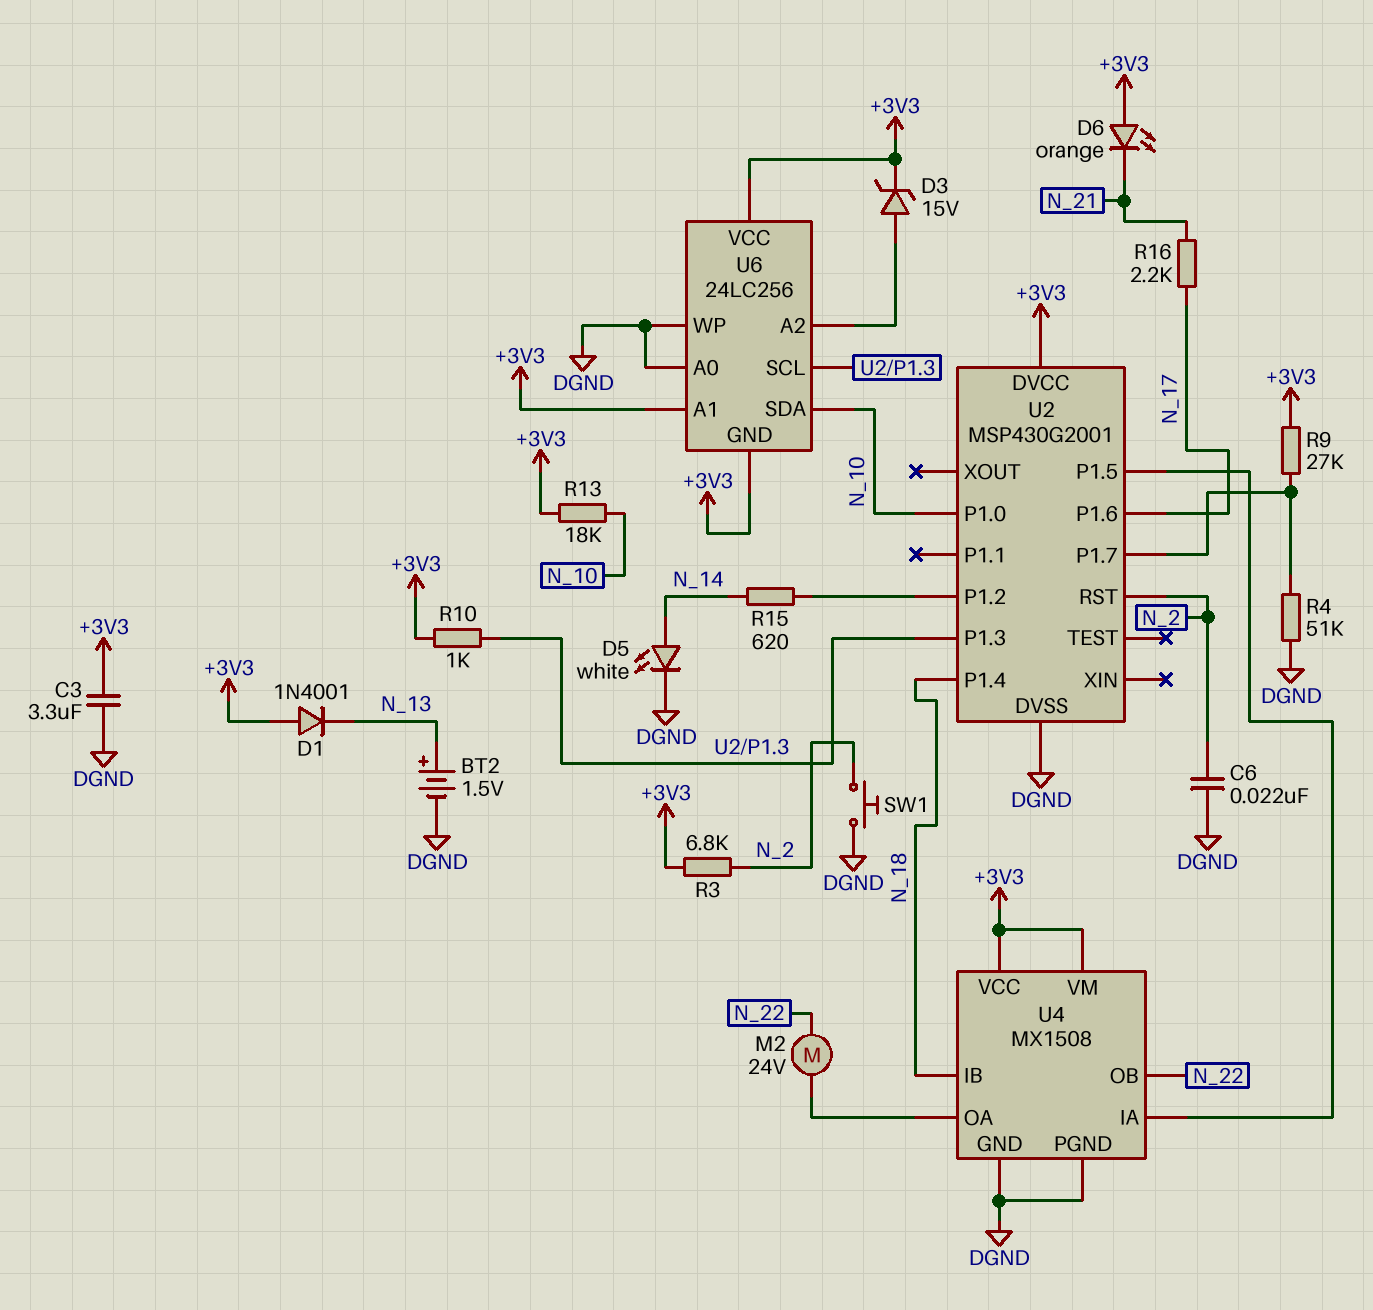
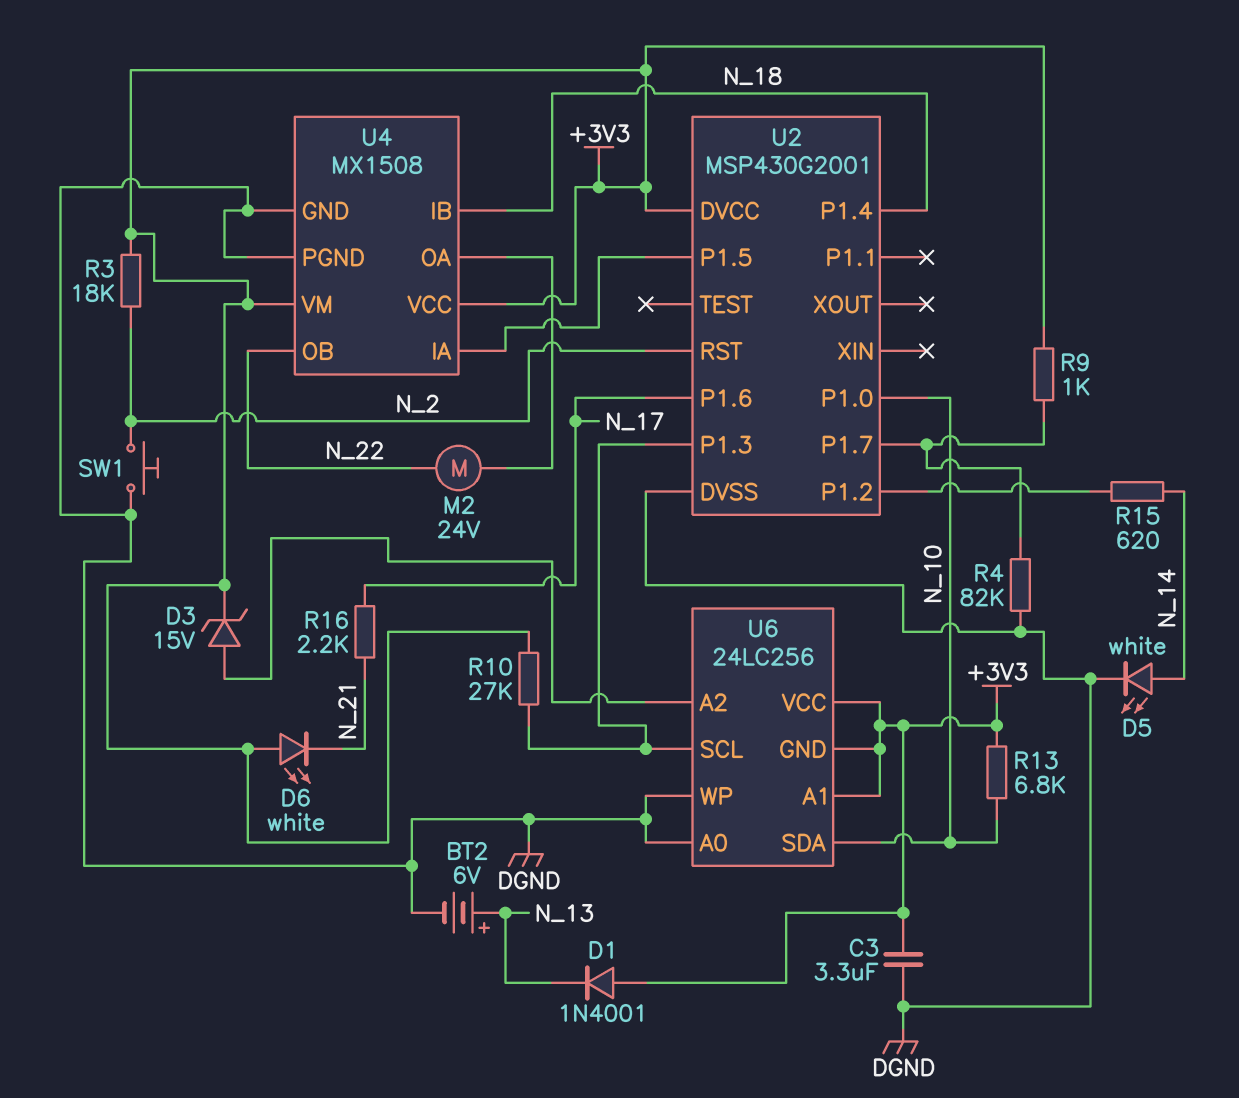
BT2: 1.5V (plus N_13, minus DGND) -> 6V (plus N_13, minus DGND)
C6: 22nF (DGND, N_2) -> none
D6: LED orange (A +3V3, K N_21) -> LED white (A +3V3, K N_21)
R3: 6.8k (+3V3, N_2) -> 18k (+3V3, N_2)
R4: 51k (DGND, U2/P1.7) -> 82k (DGND, U2/P1.7)
R9: 27k (+3V3, U2/P1.7) -> 1k (+3V3, U2/P1.7)
R10: 1k (+3V3, U2/P1.3) -> 27k (+3V3, U2/P1.3)
R13: 18k (+3V3, N_10) -> 6.8k (+3V3, N_10)

